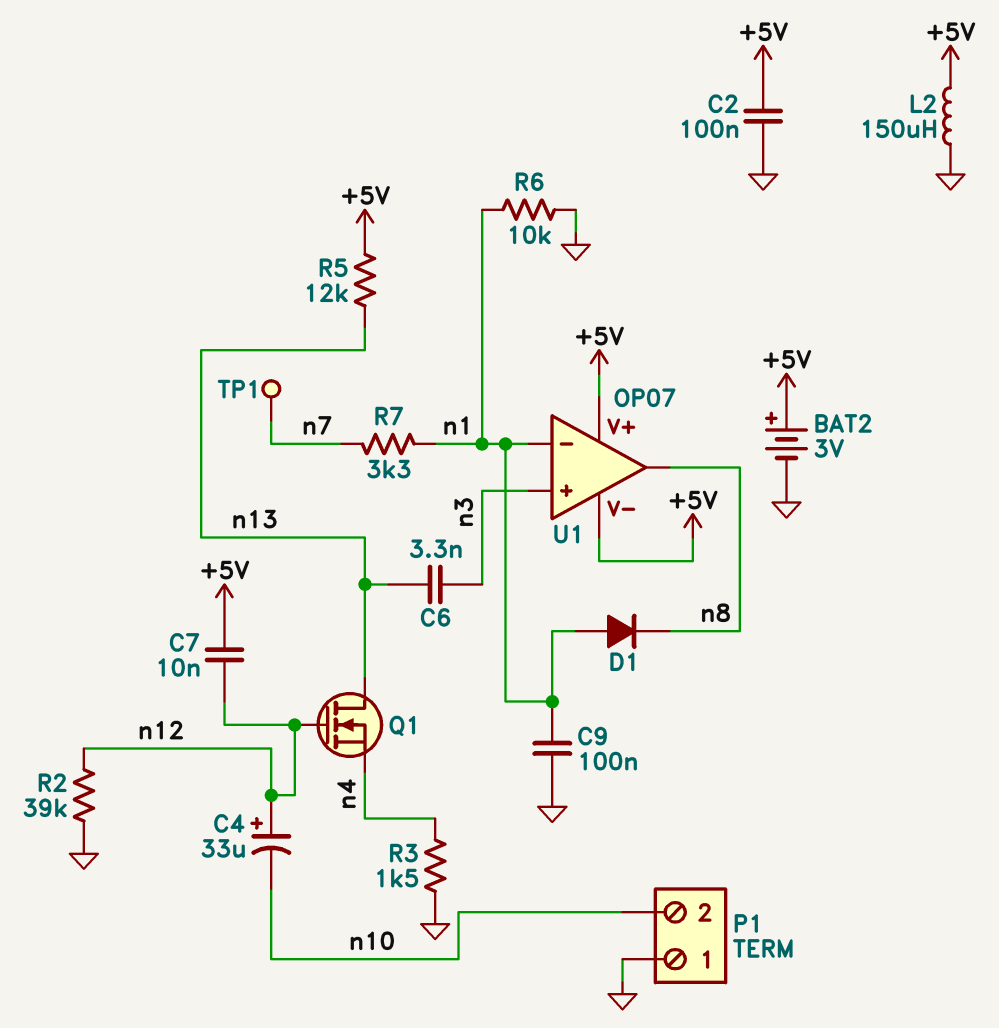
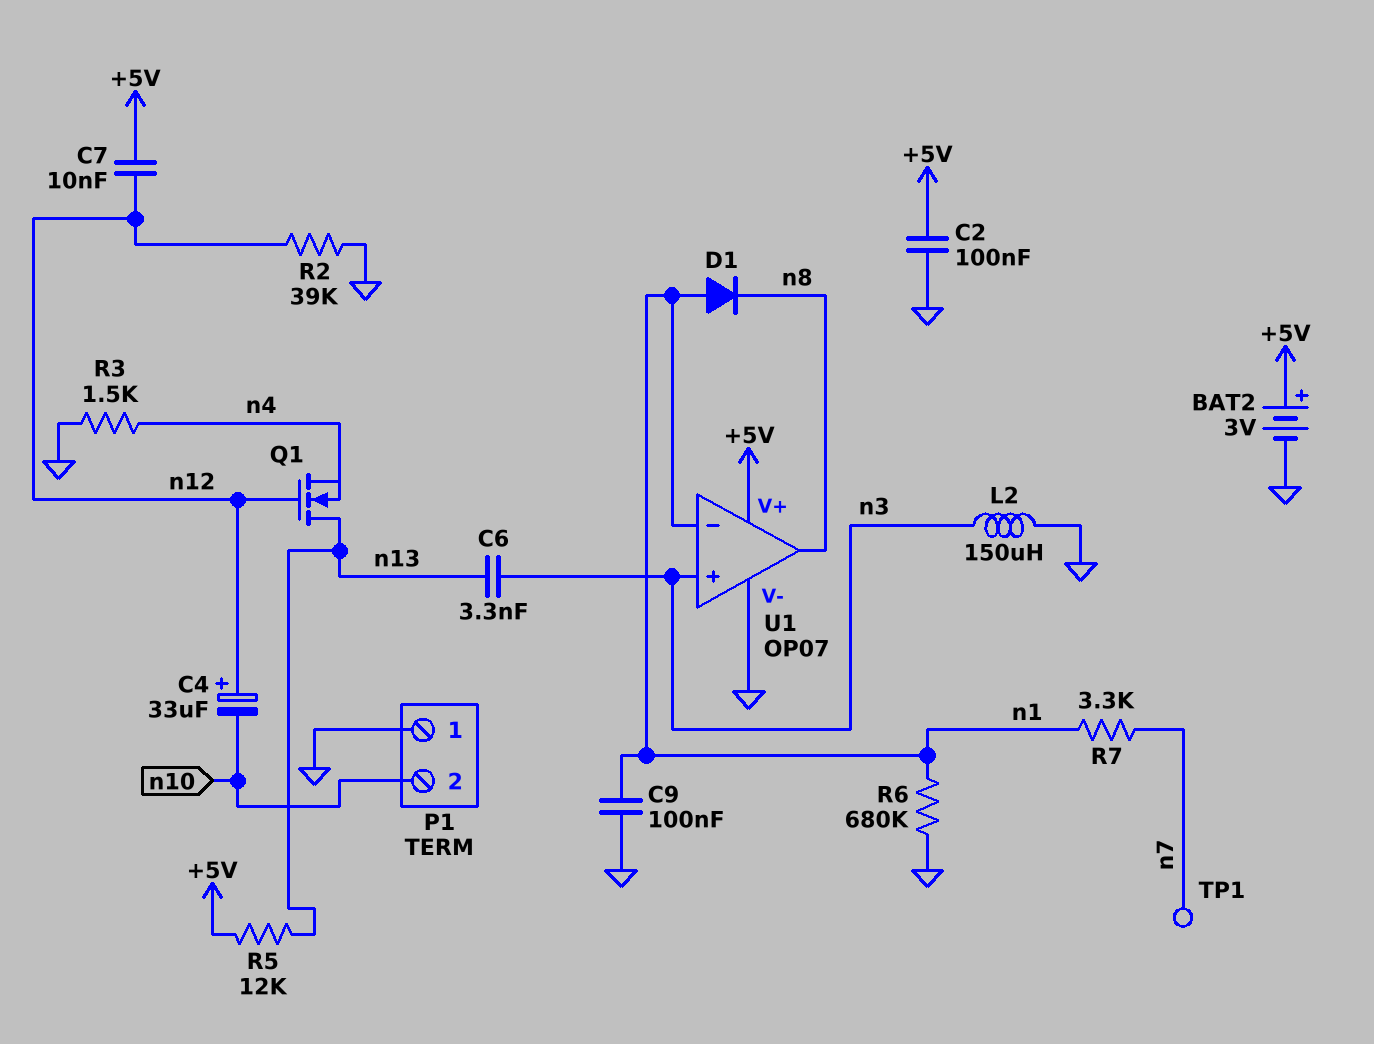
L2: 150uH (+5V, GND) -> 150uH (GND, n3)
R6: 10k (GND, n1) -> 680k (GND, n1)
U1 pin V-: +5V -> GND

